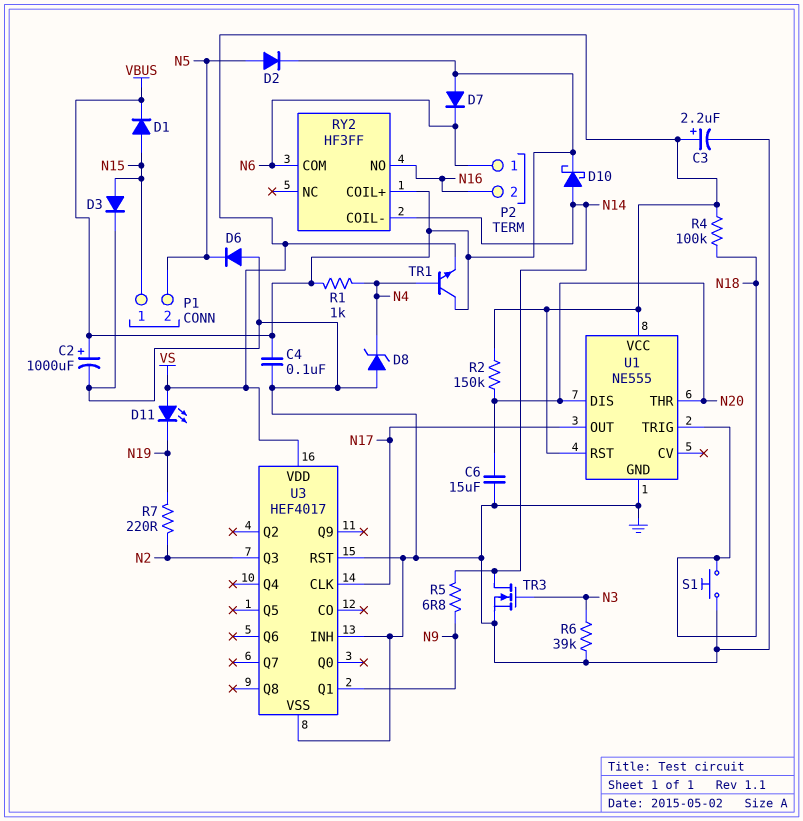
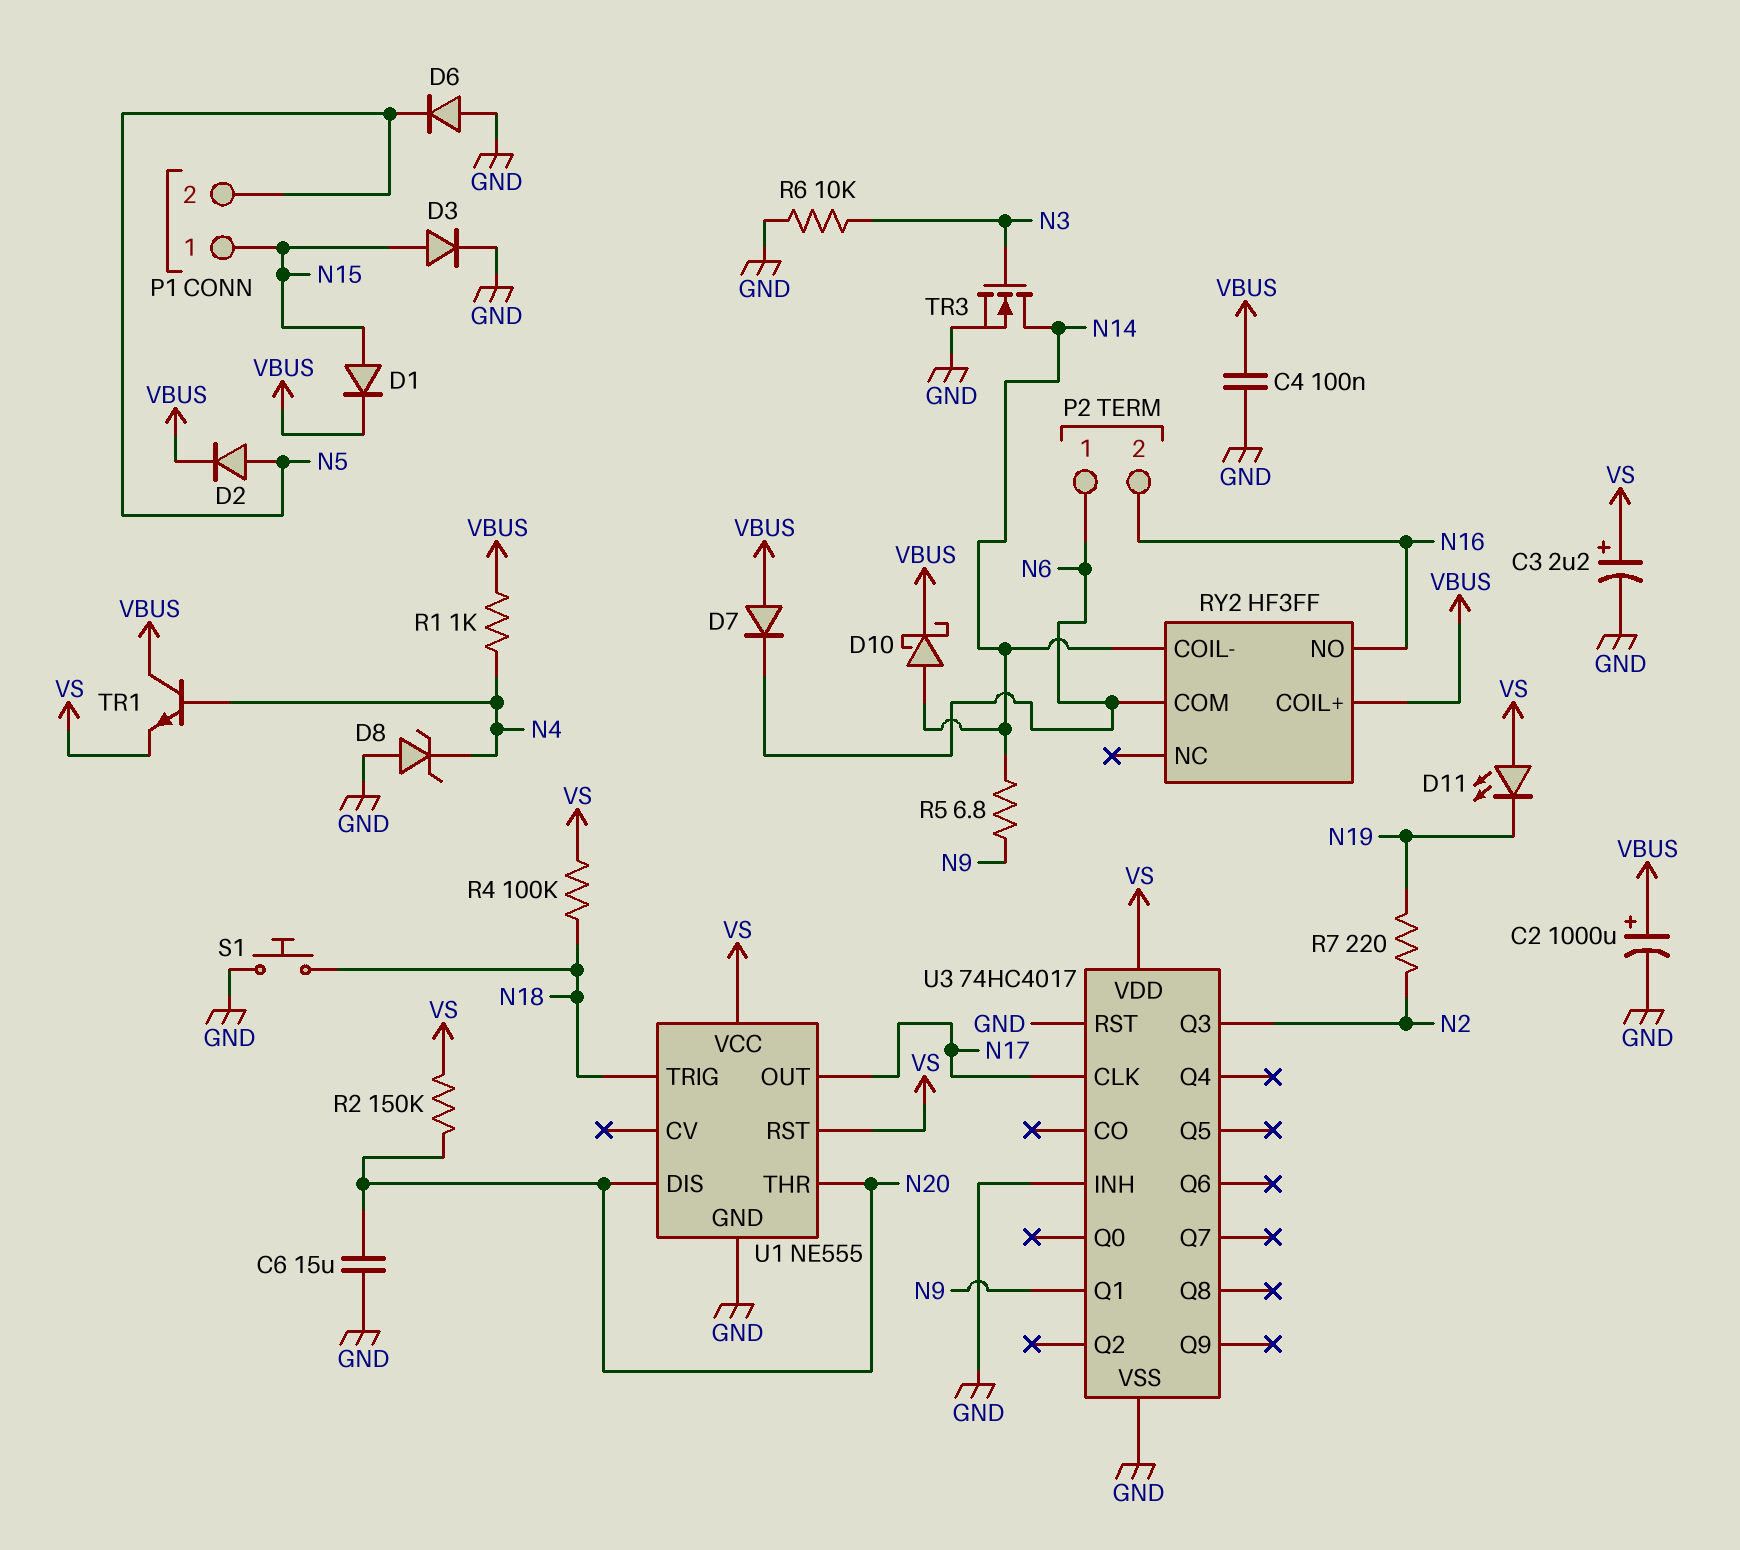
R6: 39k (GND, N3) -> 10k (GND, N3)
U3: HEF4017 -> 74HC4017

